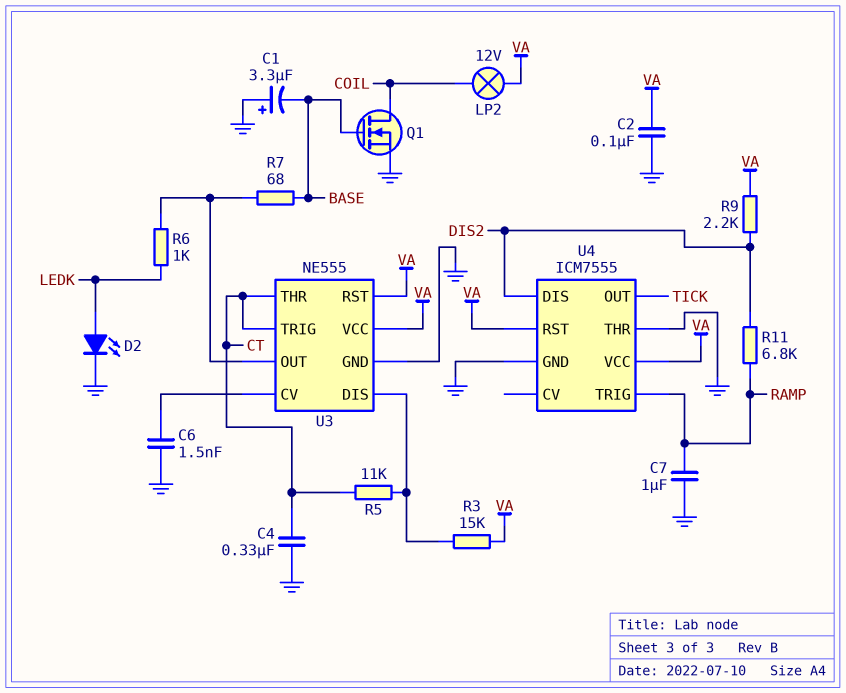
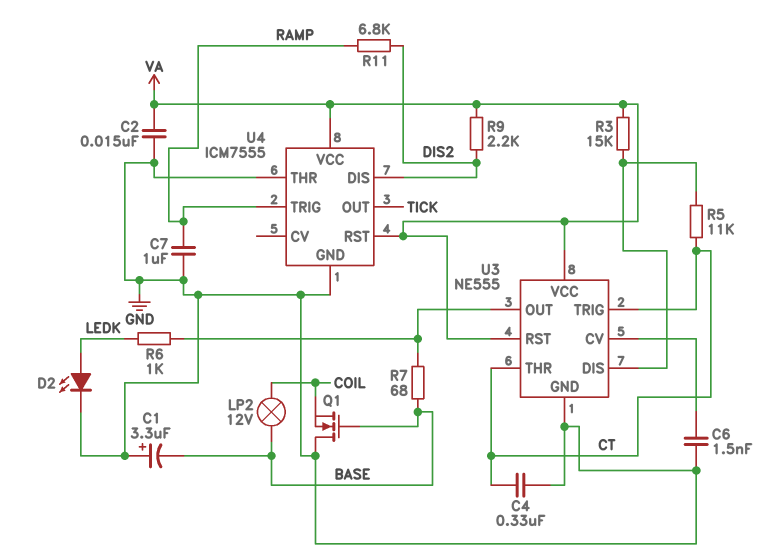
C2: 100nF (GND, VA) -> 15nF (GND, VA)
LP2: lamp 12V (COIL, VA) -> lamp 12V (BASE, COIL)
Q1: NMOS (G BASE, D COIL, S GND) -> NMOS (G BASE, D GND, S COIL)

